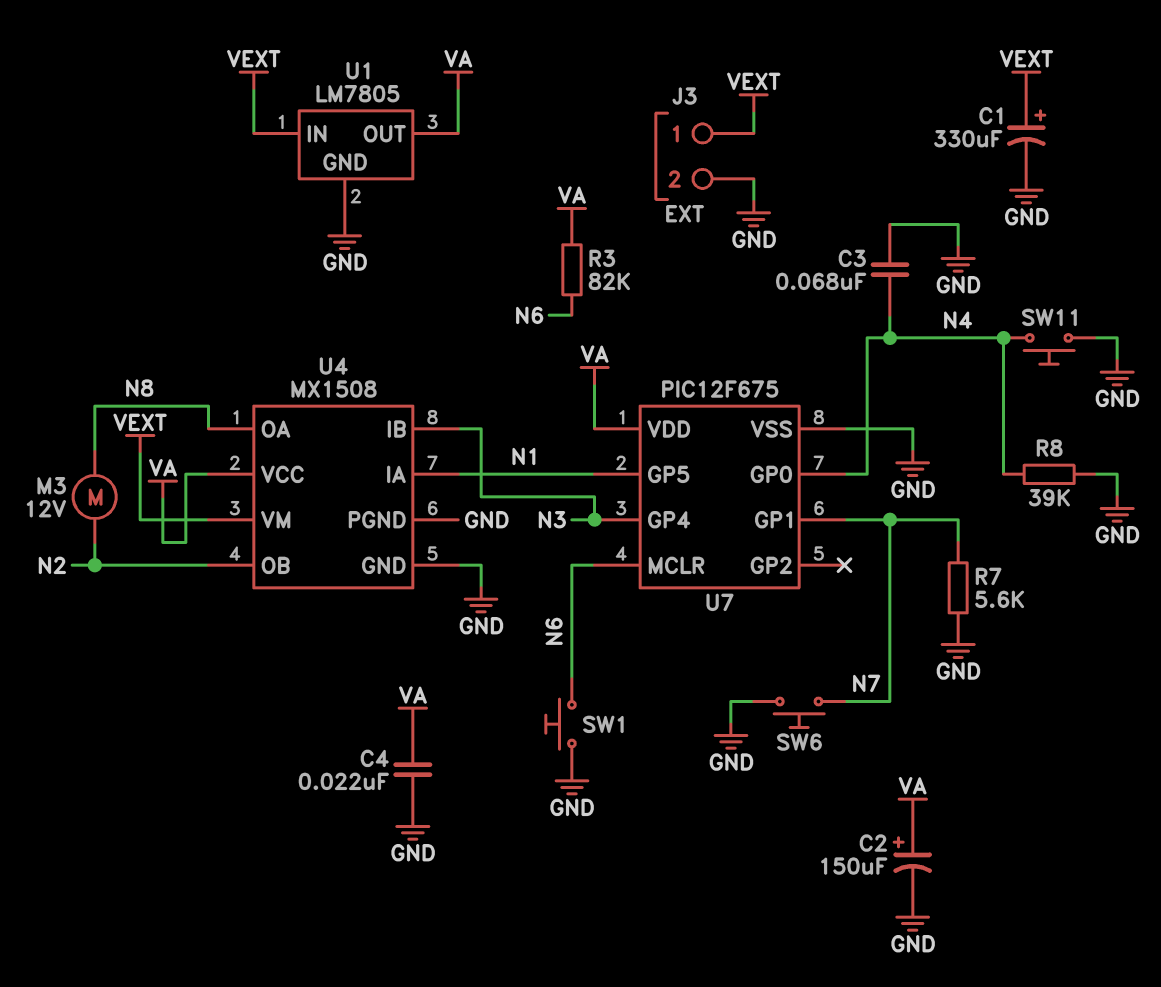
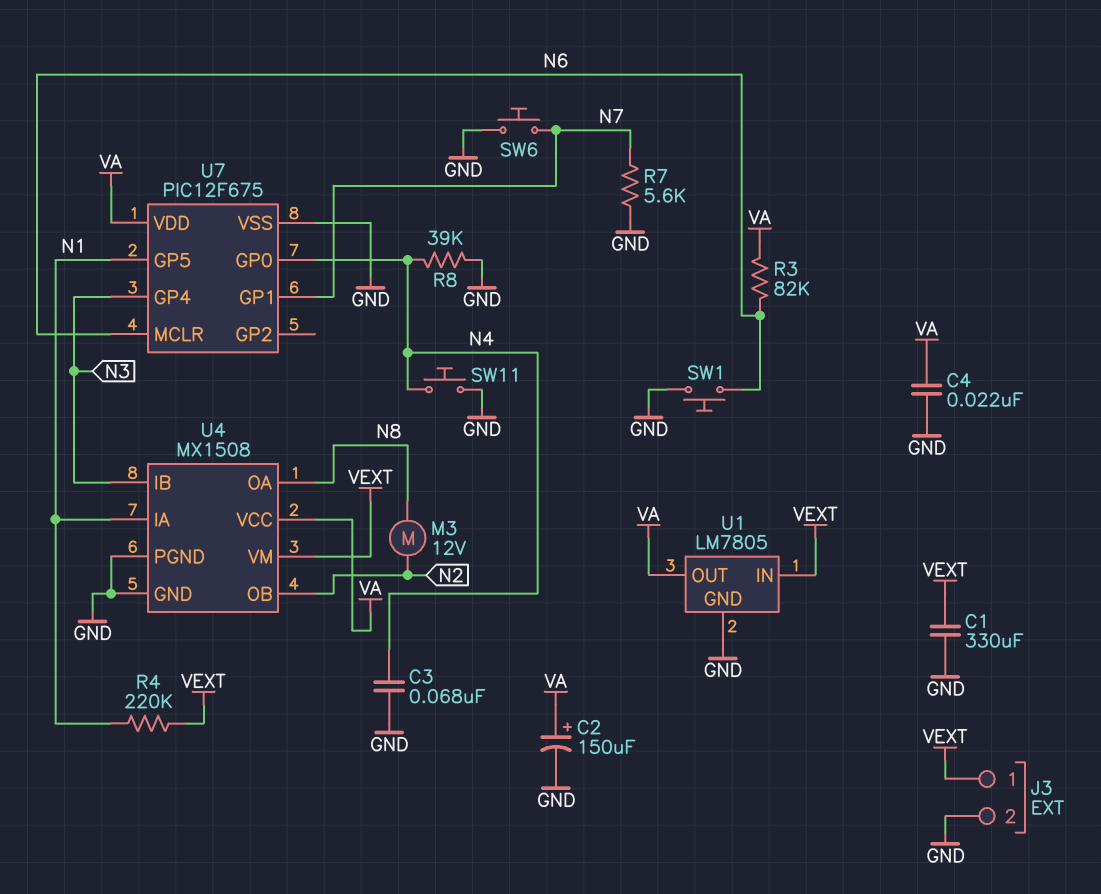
C1: 330uF (plus VEXT, minus GND) -> 330uF (GND, VEXT)
R4: none -> 220k (N1, VEXT)

